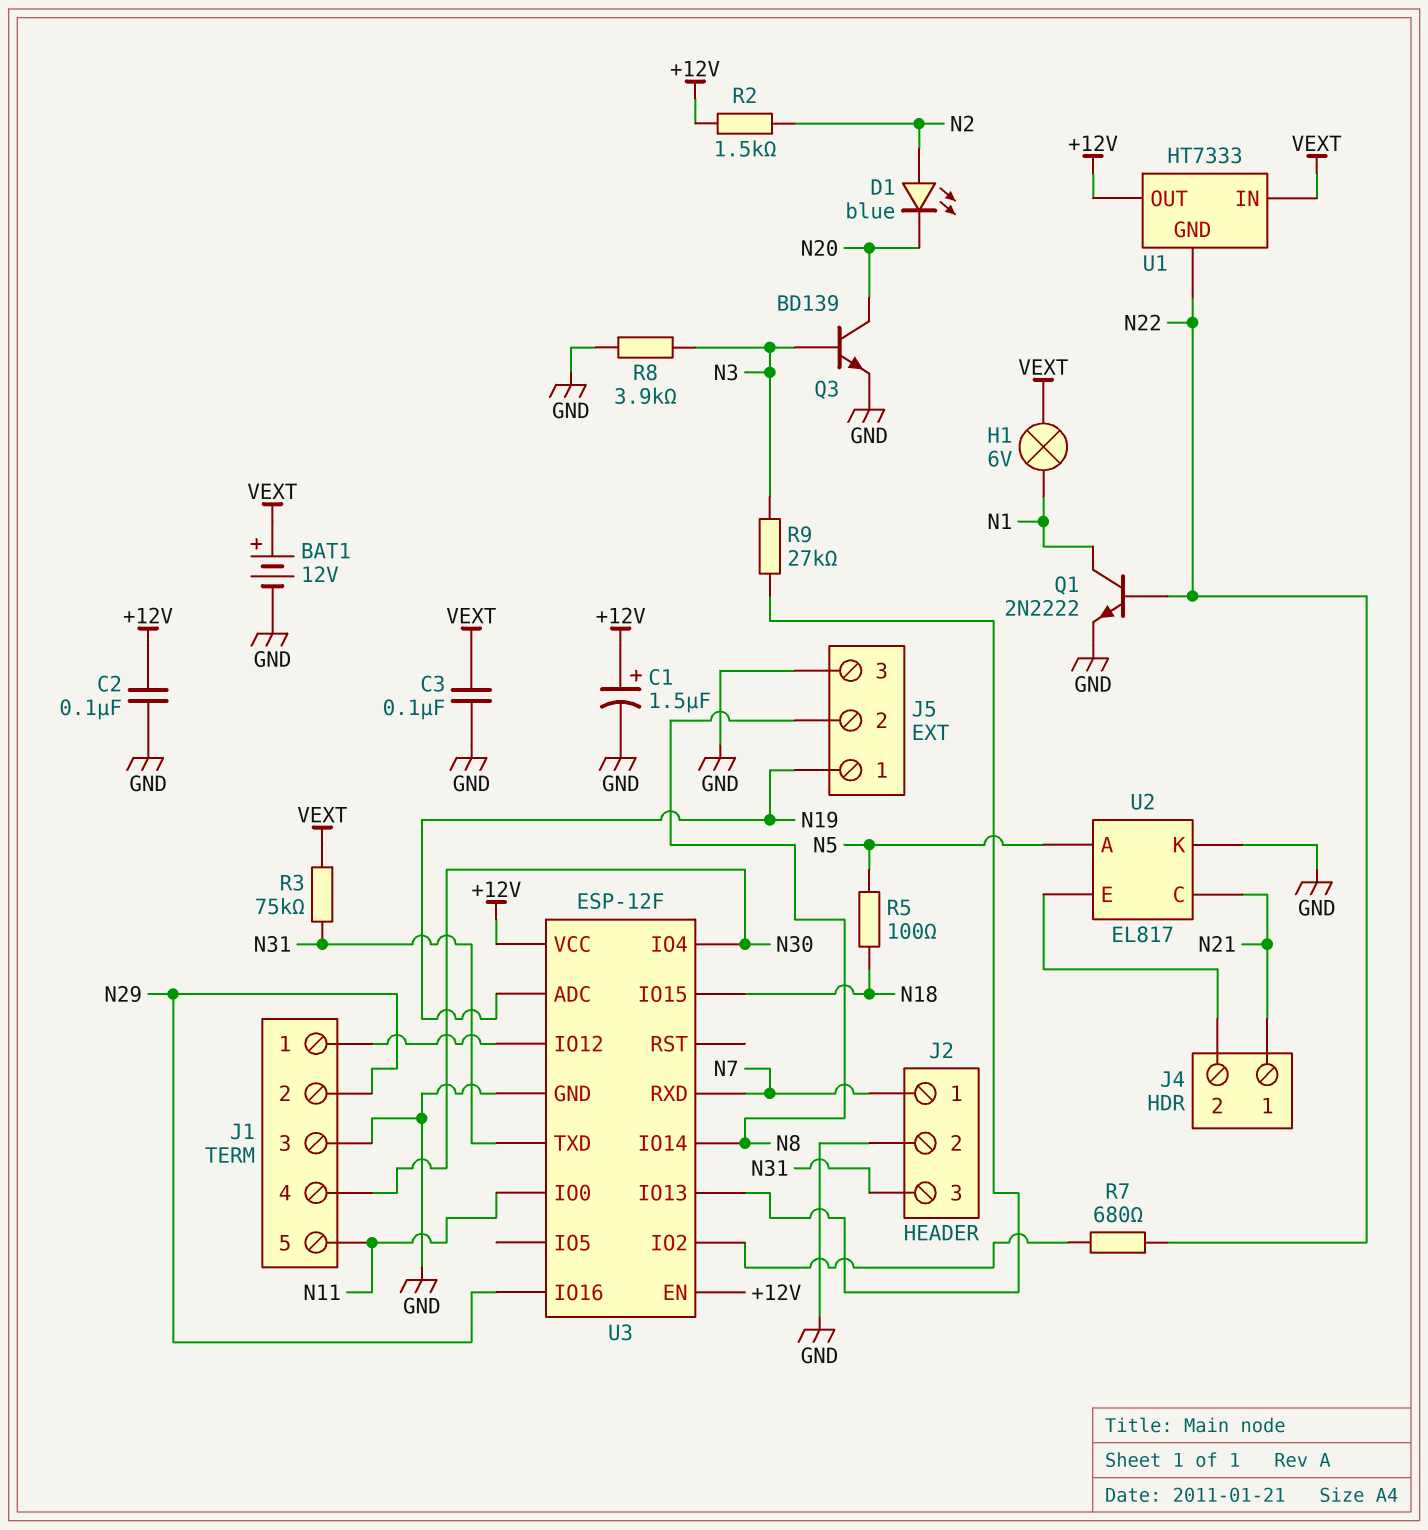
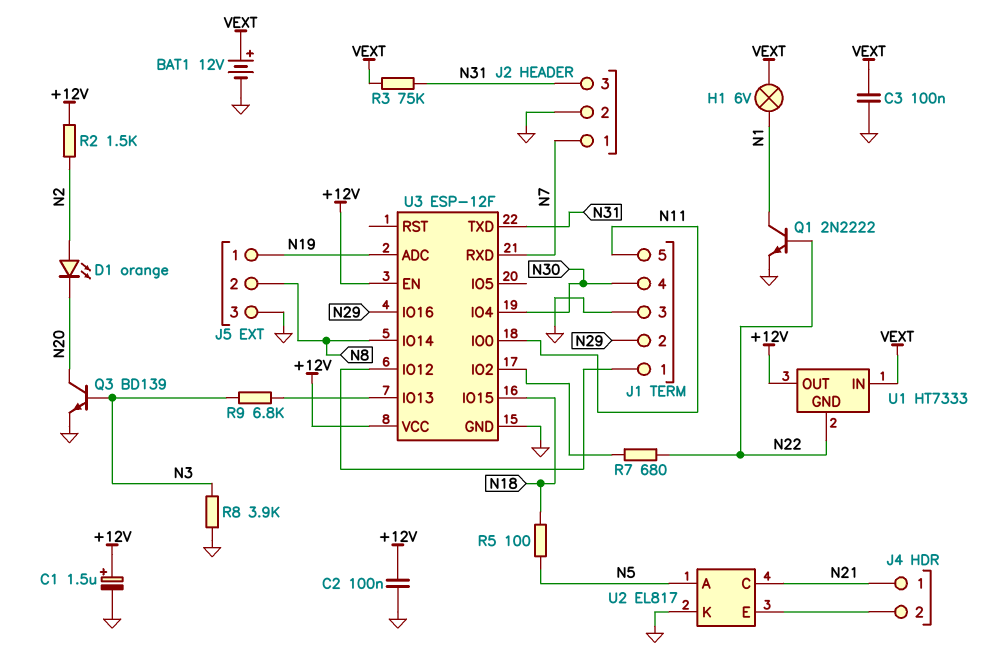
D1: LED blue (A N2, K N20) -> LED orange (A N2, K N20)
R9: 27k (N3, U3/IO13) -> 6.8k (N3, U3/IO13)

